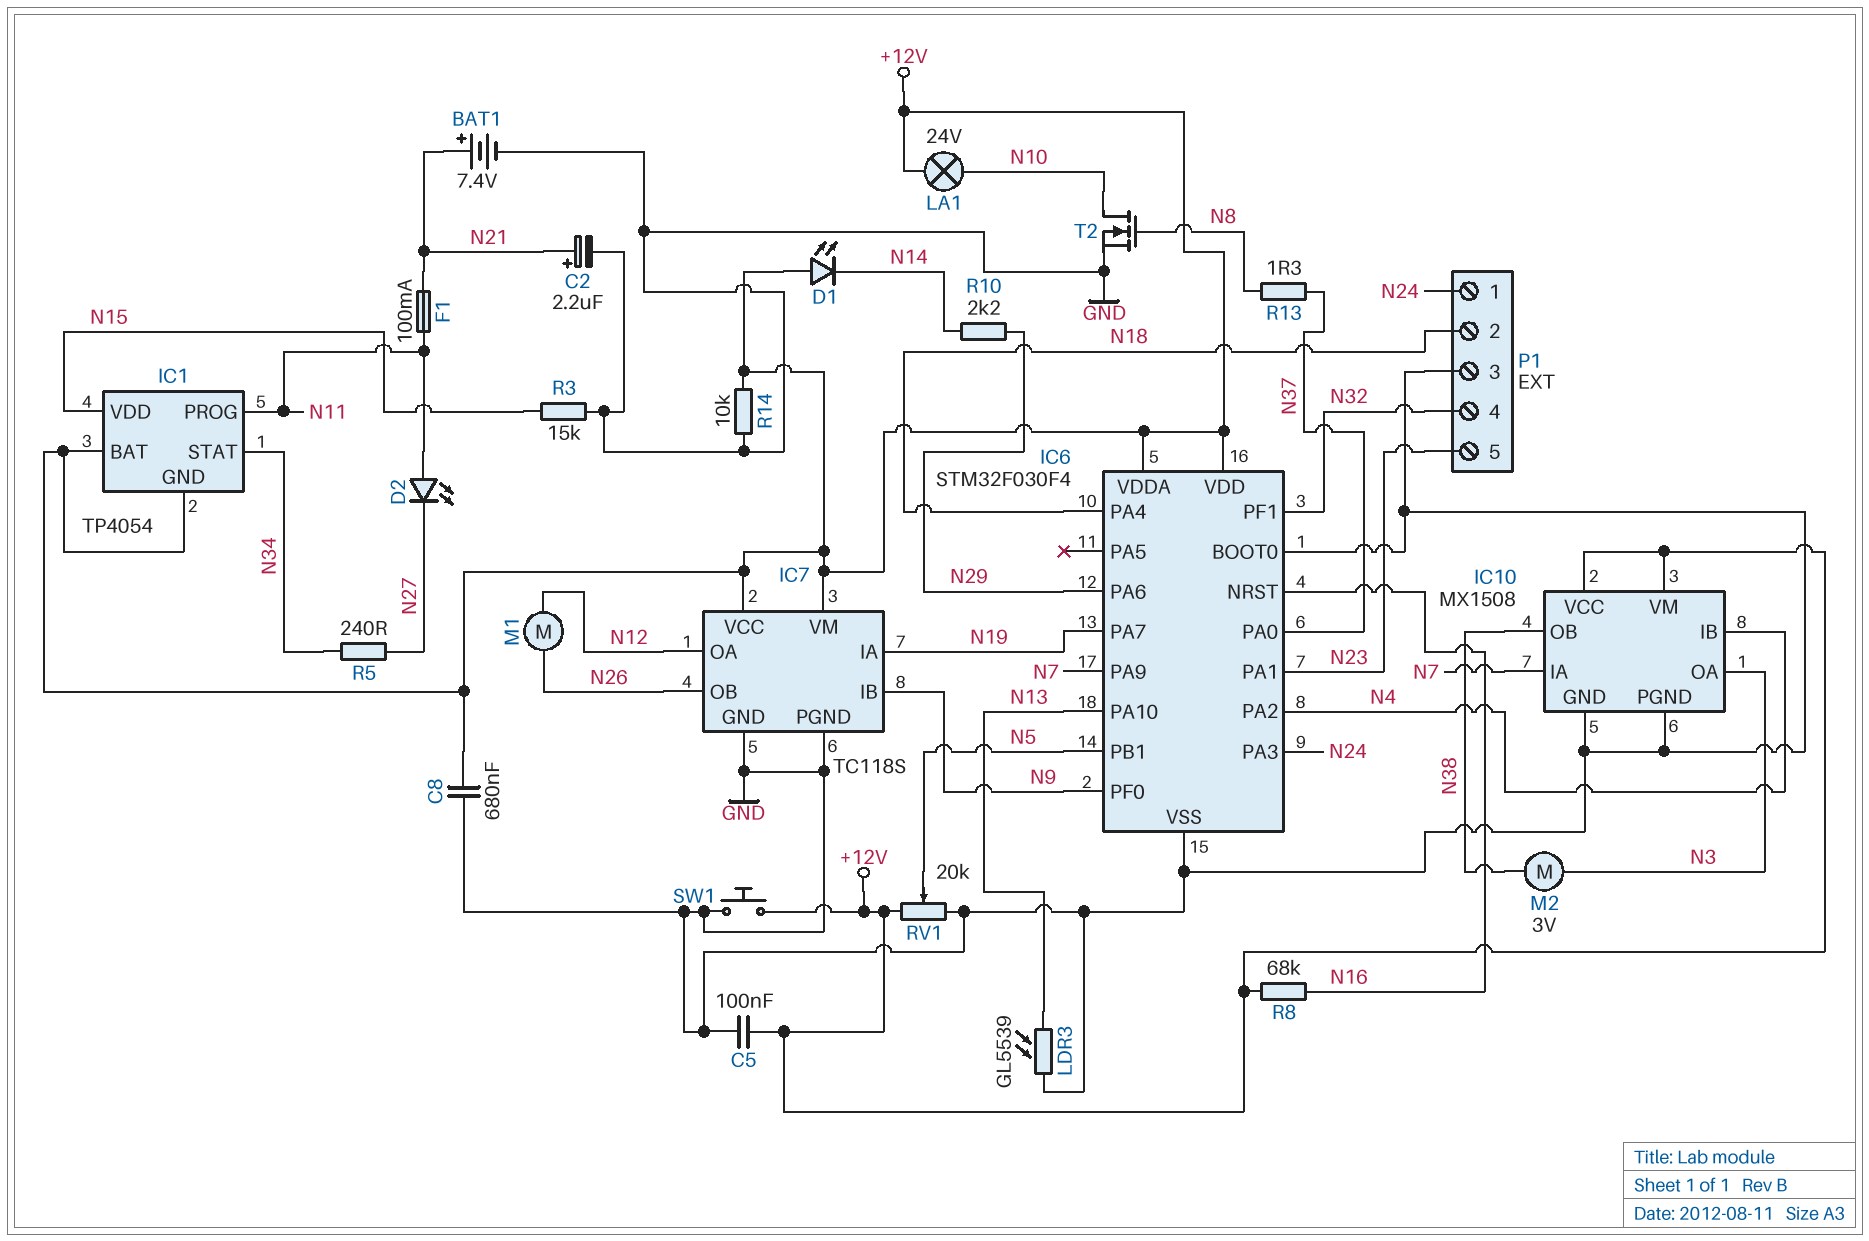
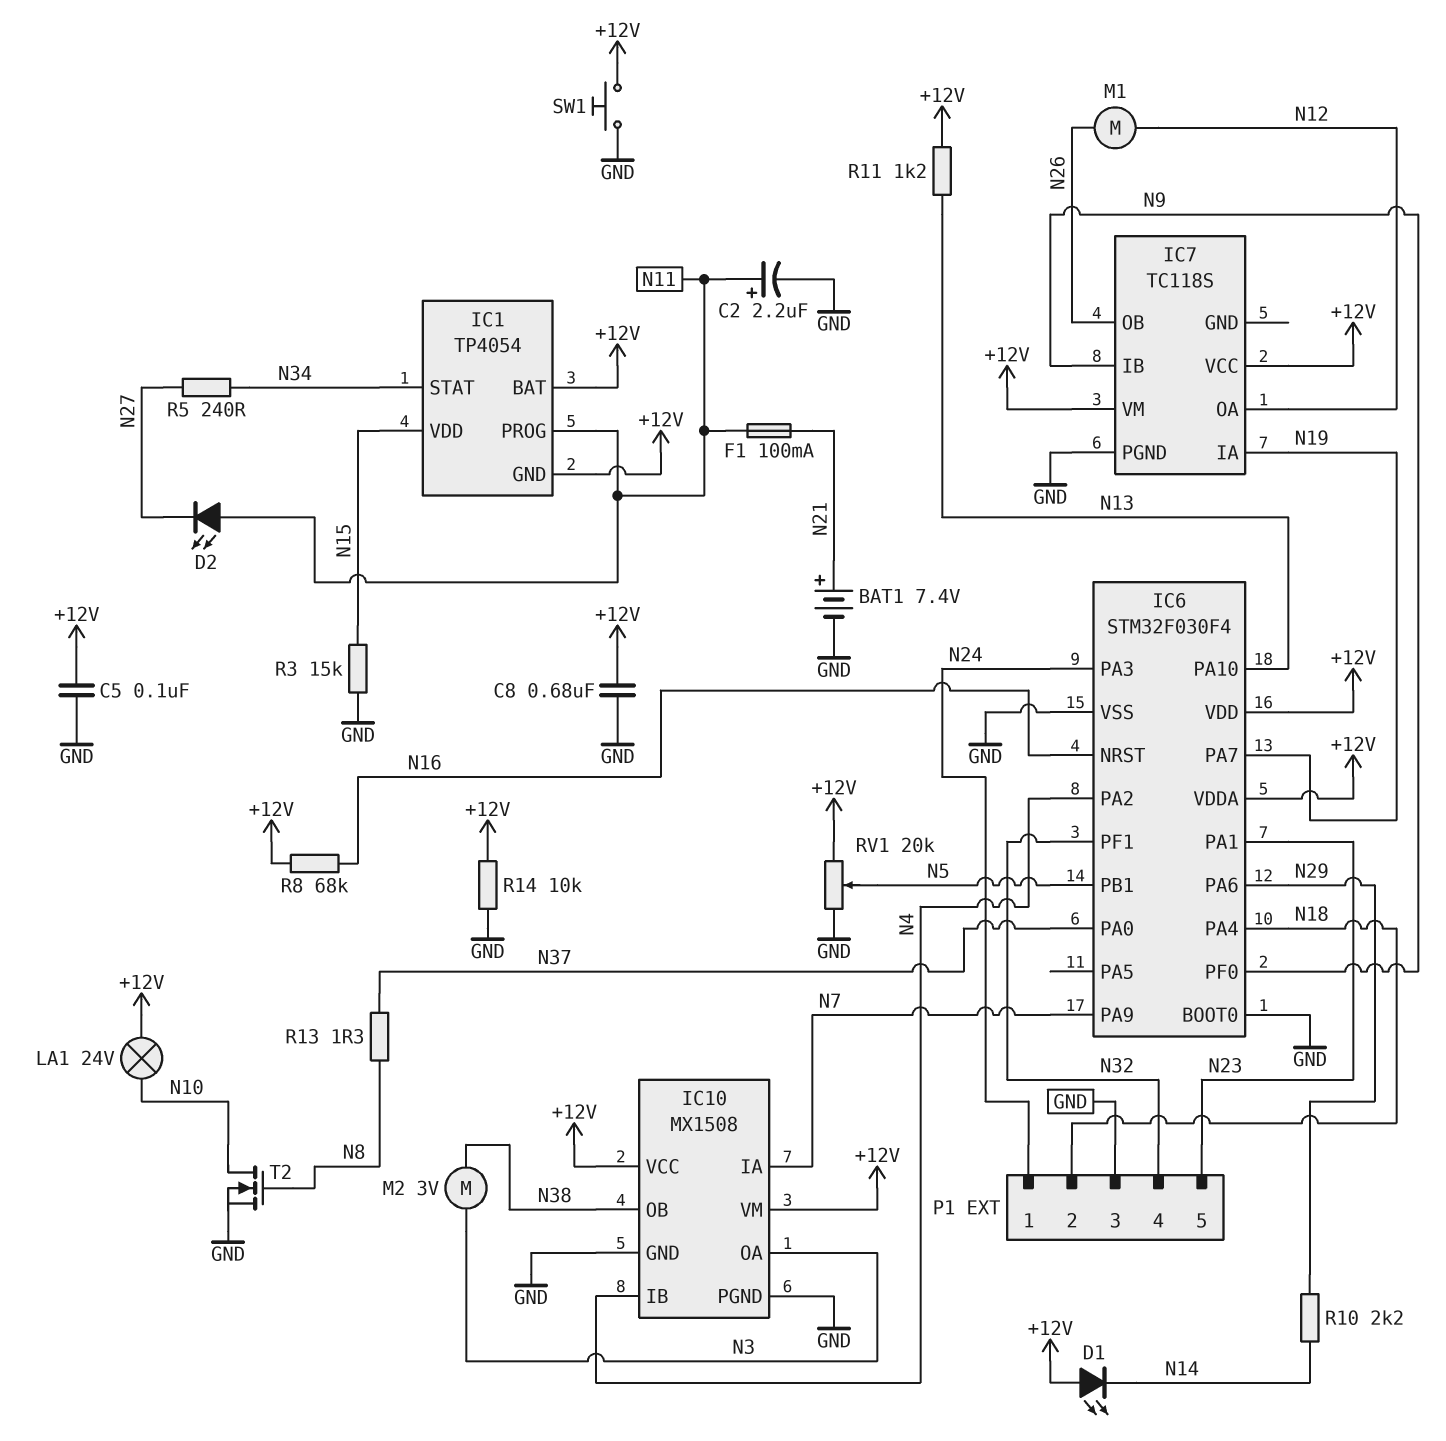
C2: 2.2uF (plus N21, minus GND) -> 2.2uF (plus N11, minus GND)
IC7 pin GND: GND -> none
LDR3: GL5539 (GND, N13) -> none
R11: none -> 1.2k (+12V, N13)

